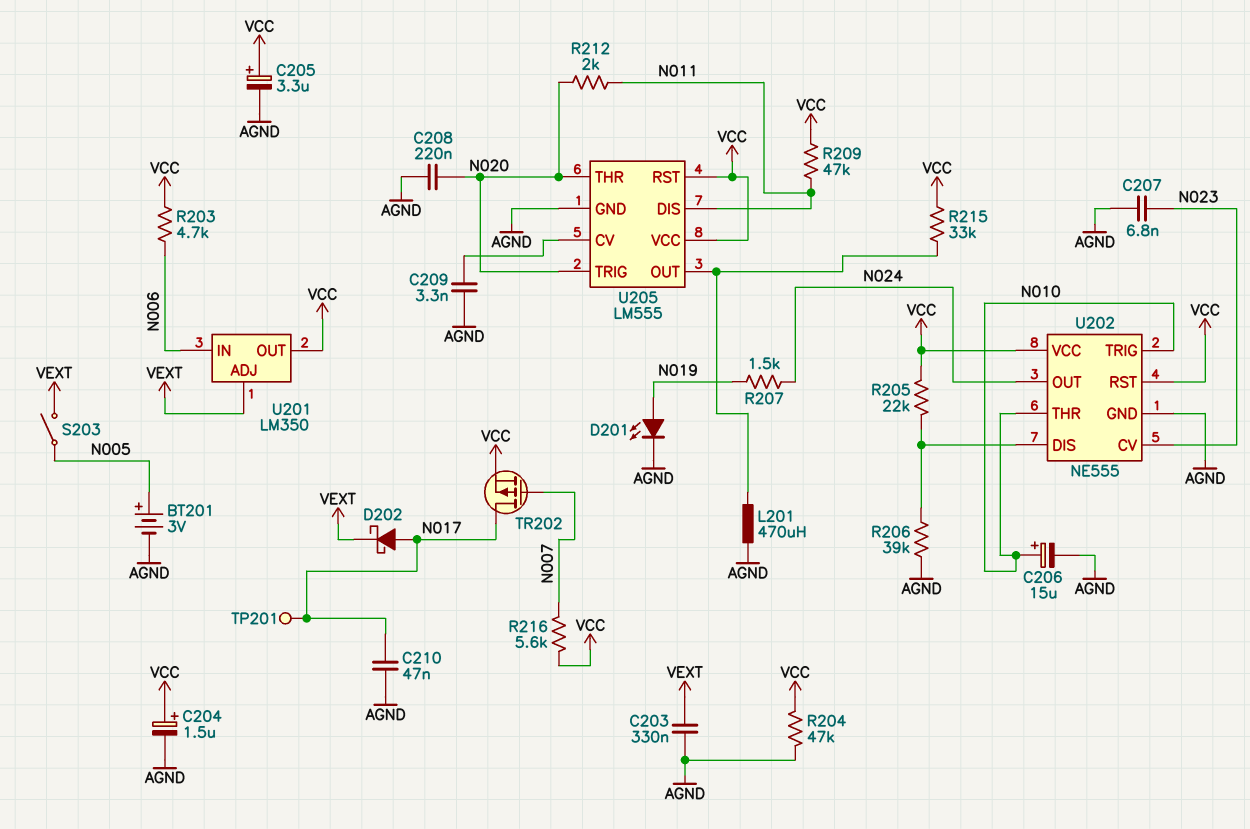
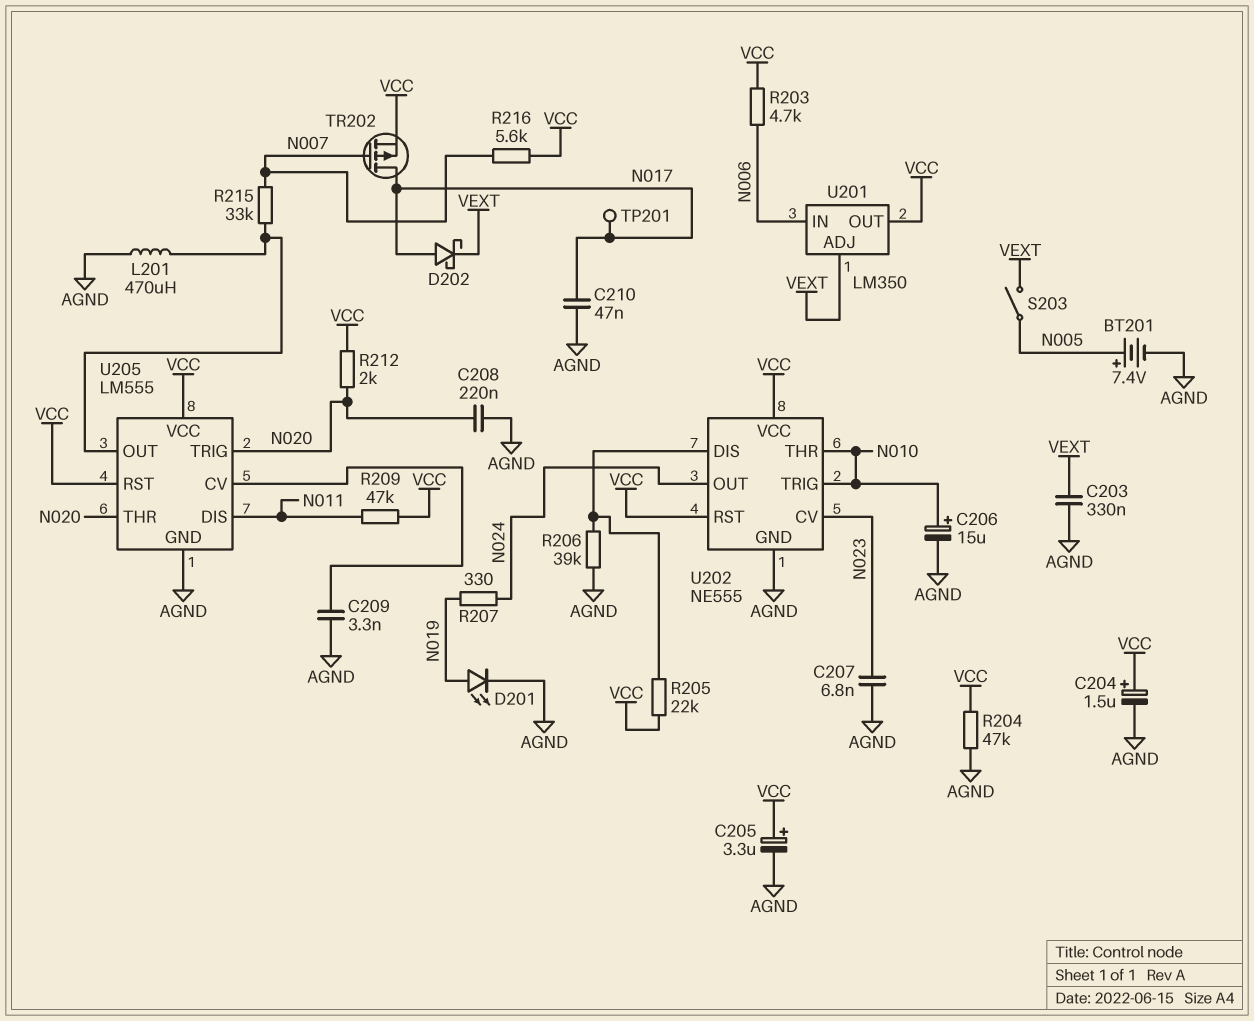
BT201: 3V (plus N005, minus AGND) -> 7.4V (plus N005, minus AGND)
R207: 1.5k (N019, N024) -> 330 (N019, N024)
R212: 2k (N011, N020) -> 2k (N020, VCC)
R215: 33k (U205/OUT, VCC) -> 33k (N007, U205/OUT)

